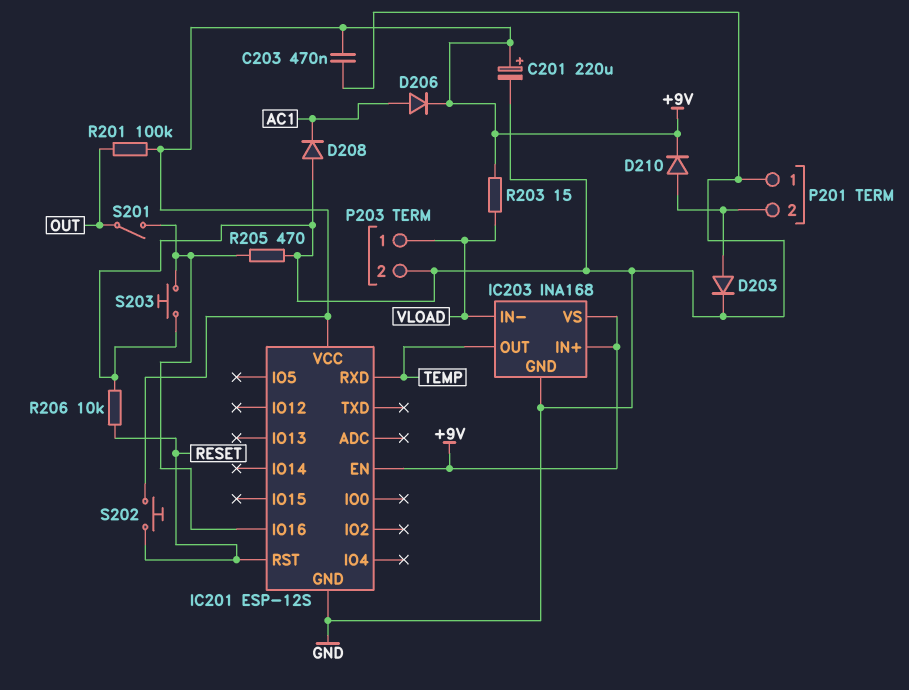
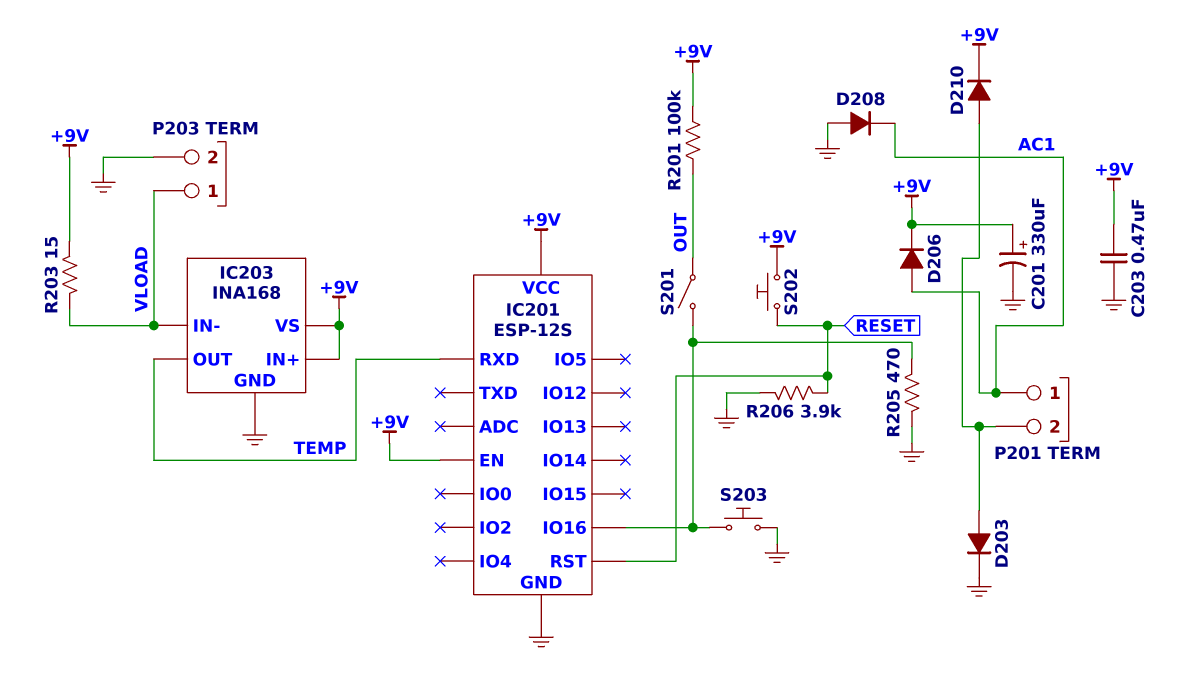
C201: 220uF (plus +9V, minus GND) -> 330uF (plus +9V, minus GND)
P201 pin 1: GND -> AC1
R206: 10k (GND, RESET) -> 3.9k (GND, RESET)

